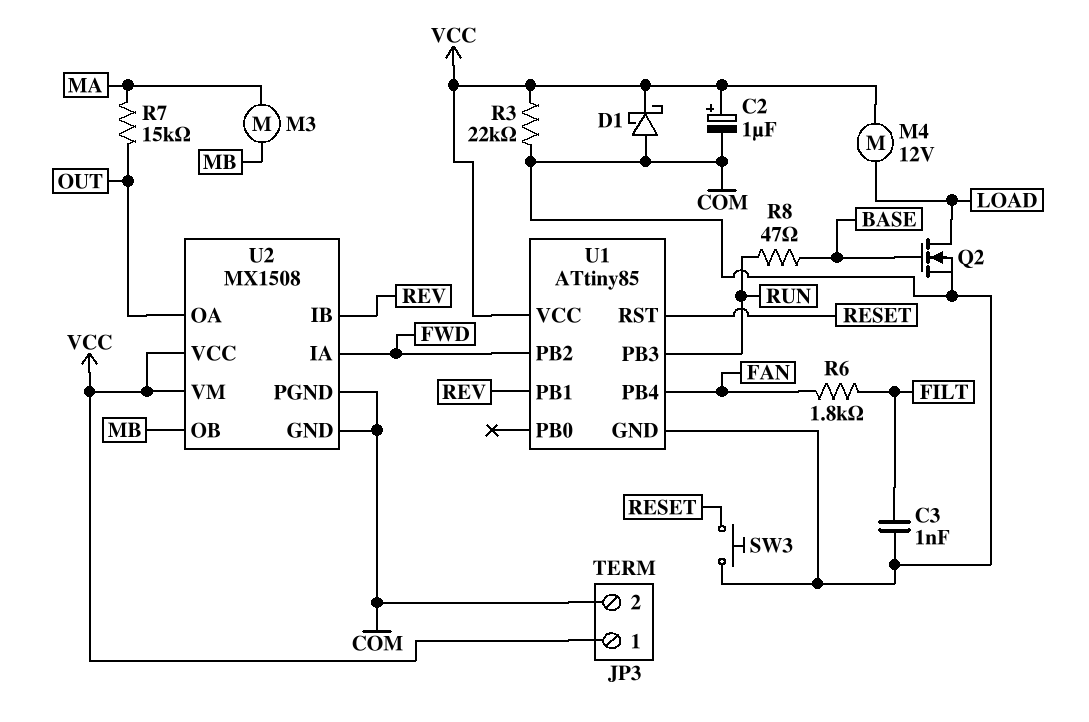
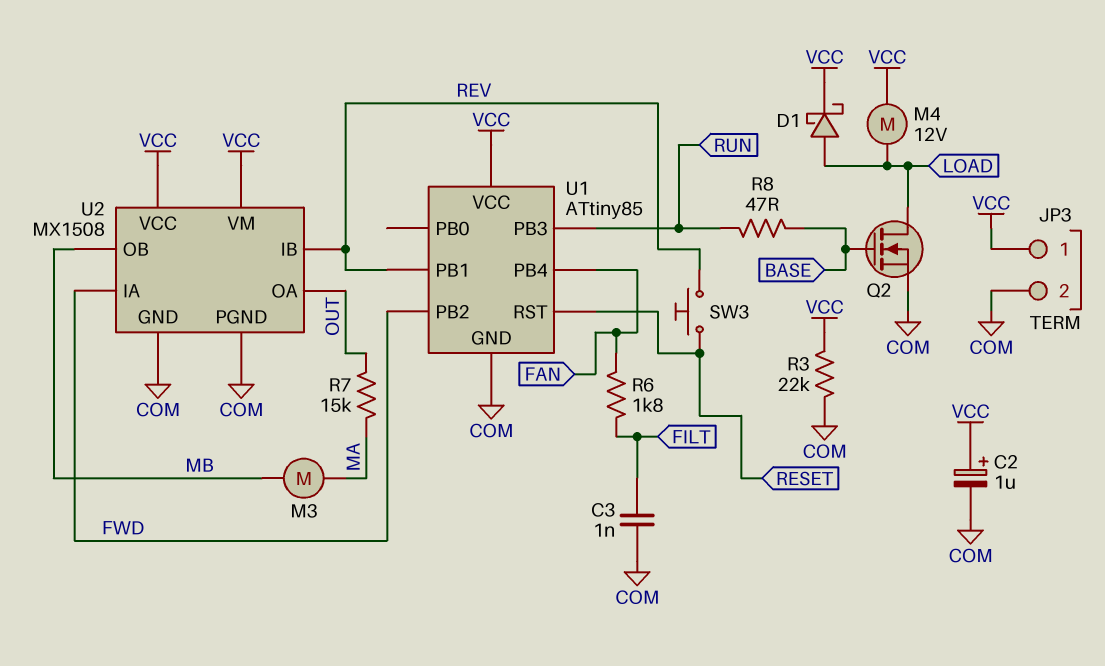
D1: schottky (A COM, K VCC) -> schottky (A LOAD, K VCC)
SW3: button (COM, RESET) -> button (RESET, REV)

